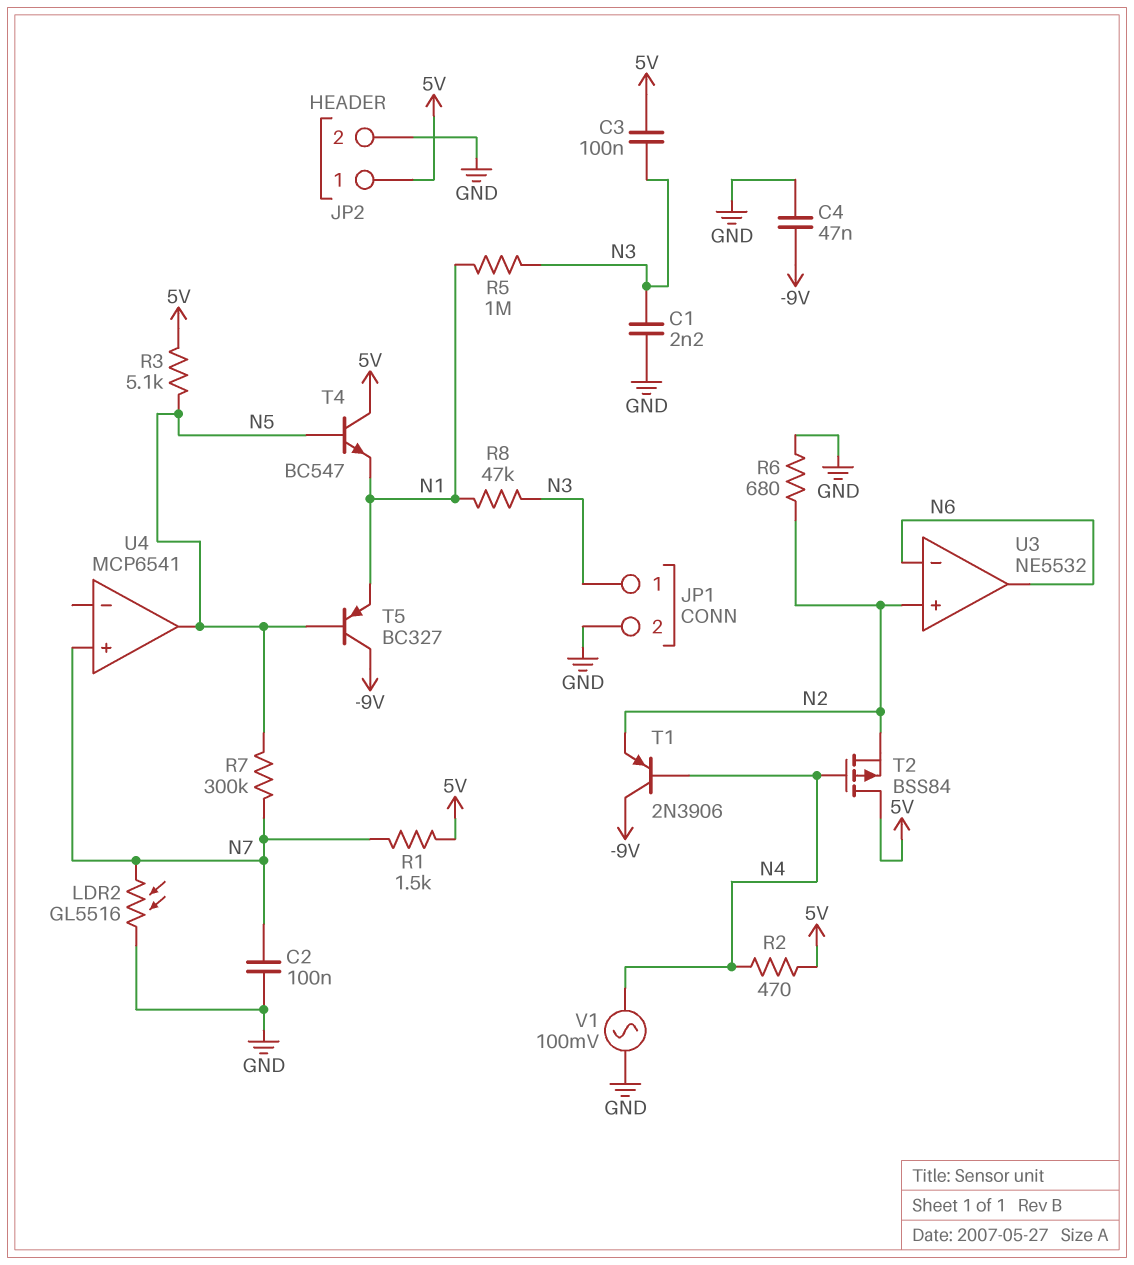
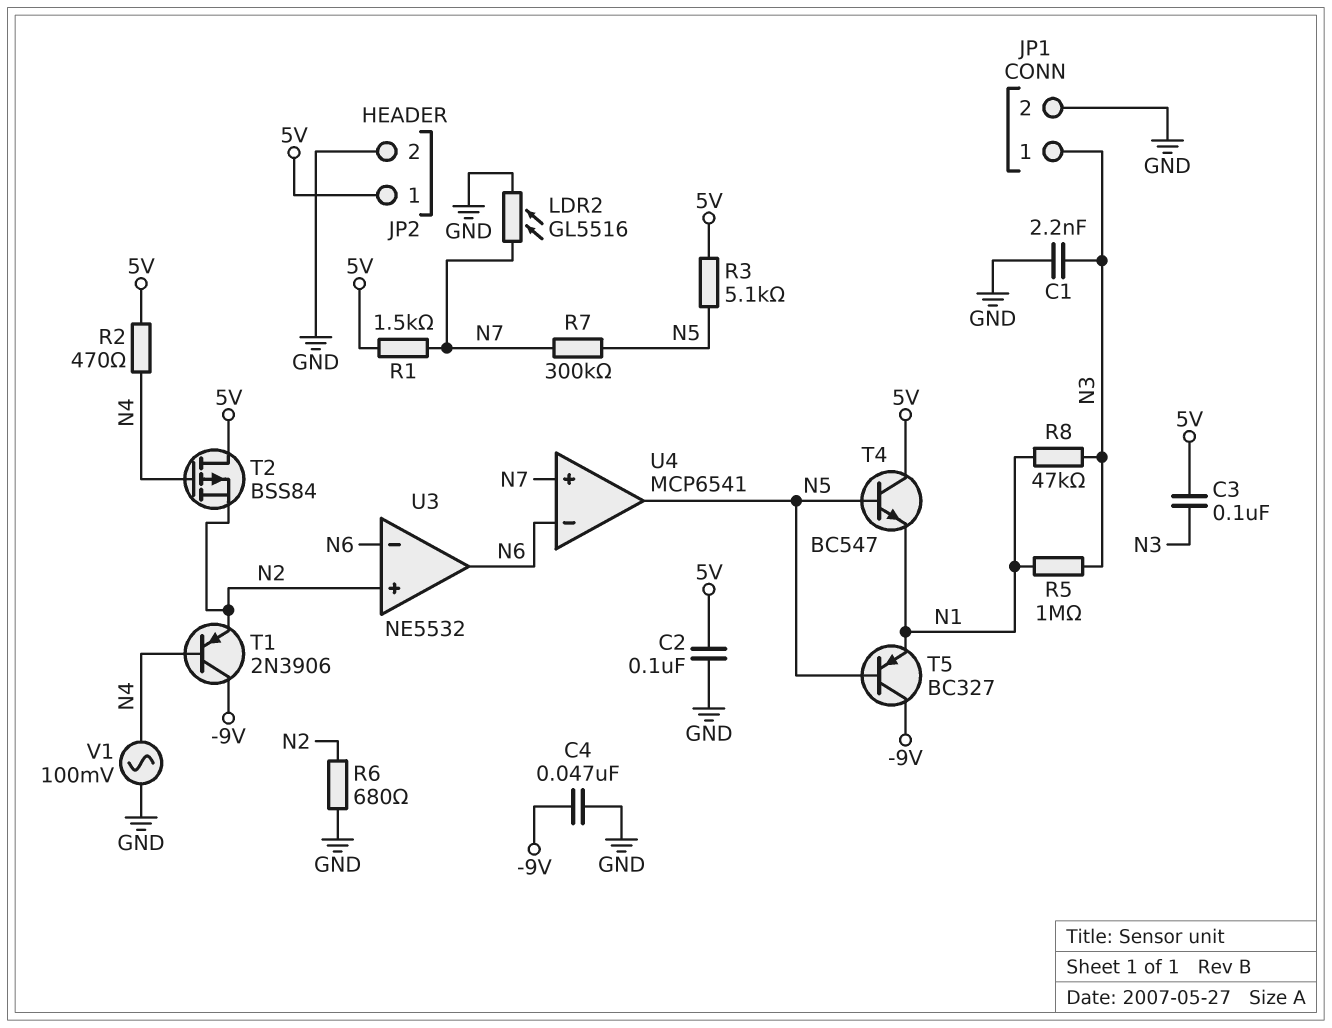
C2: 100nF (GND, N7) -> 100nF (5V, GND)
U4 pin in-: none -> N6

